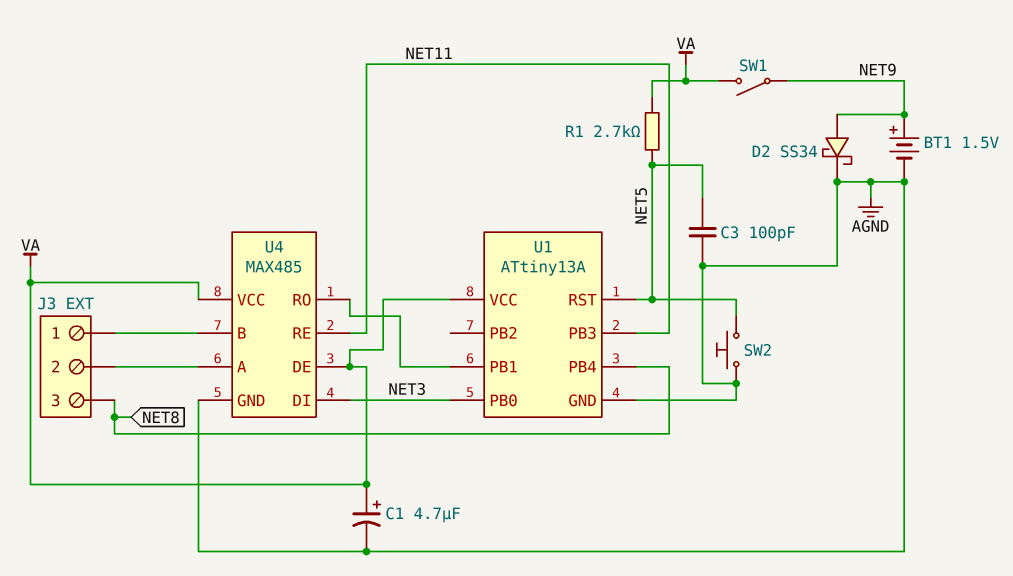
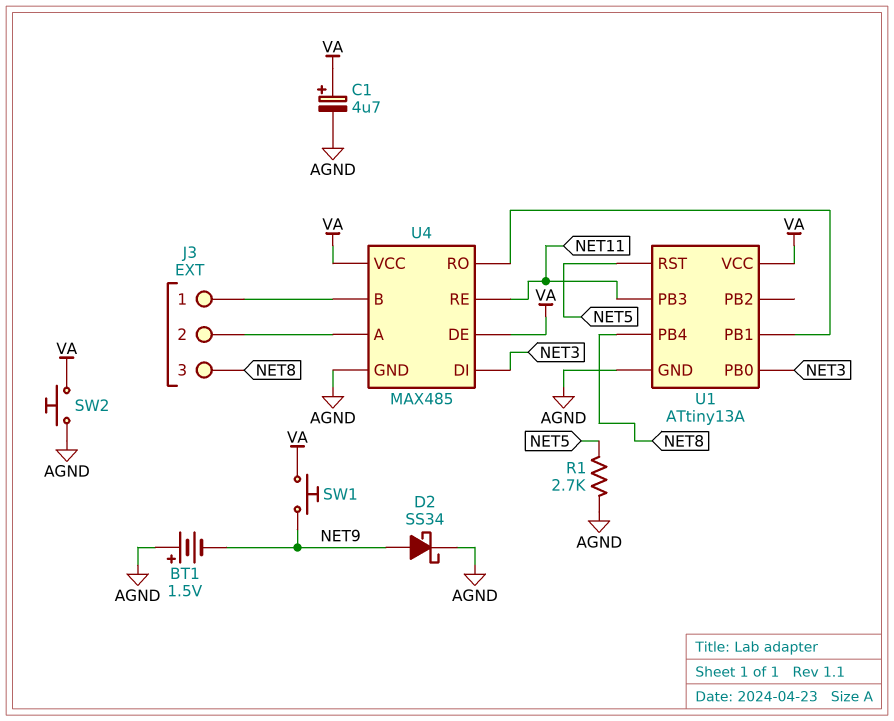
BT1: 1.5V (plus NET9, minus AGND) -> 1.5V (plus AGND, minus NET9)
C3: 100pF (AGND, NET5) -> none
R1: 2.7k (NET5, VA) -> 2.7k (AGND, NET5)
SW1: switch (NET9, VA) -> button (NET9, VA)
SW2: button (AGND, NET5) -> button (AGND, VA)

